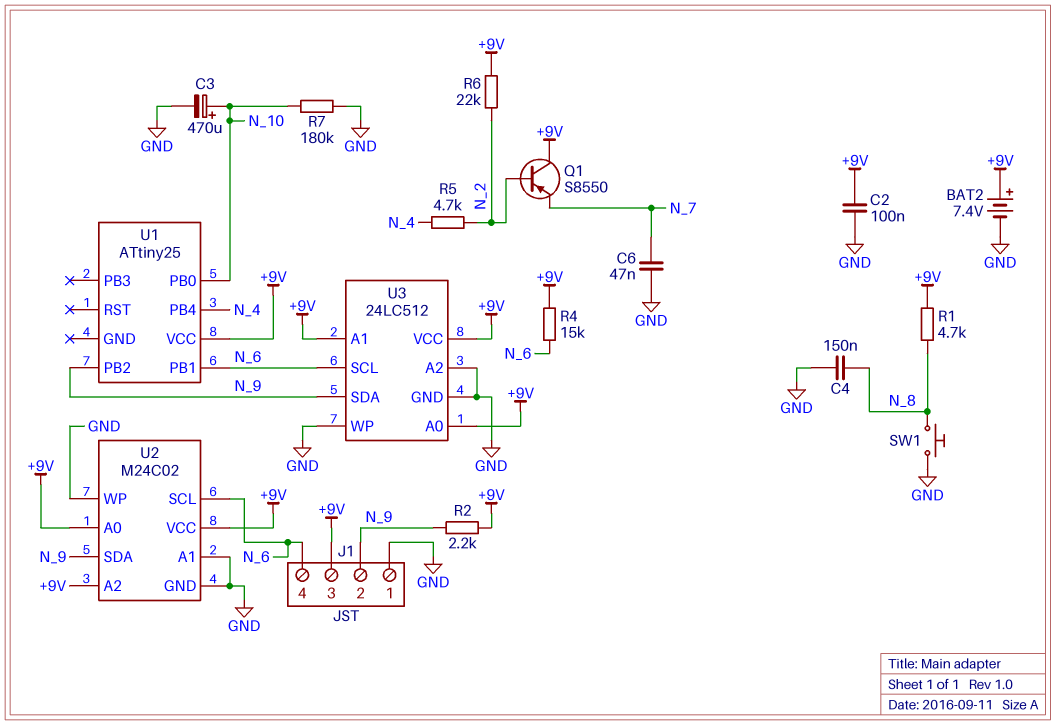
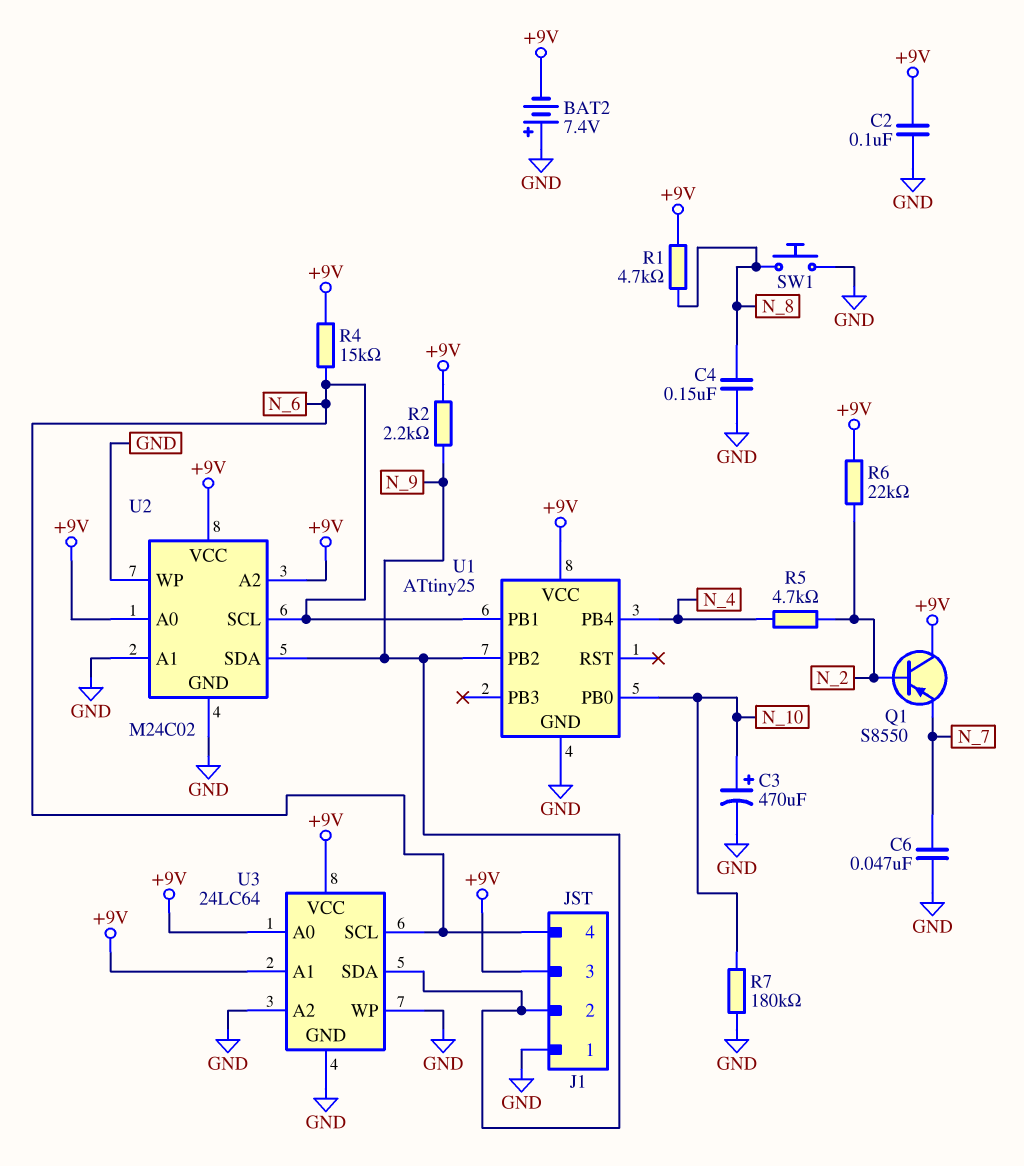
BAT2: 7.4V (plus +9V, minus GND) -> 7.4V (plus GND, minus +9V)
U1 pin GND: none -> GND
U3: 24LC512 -> 24LC64

